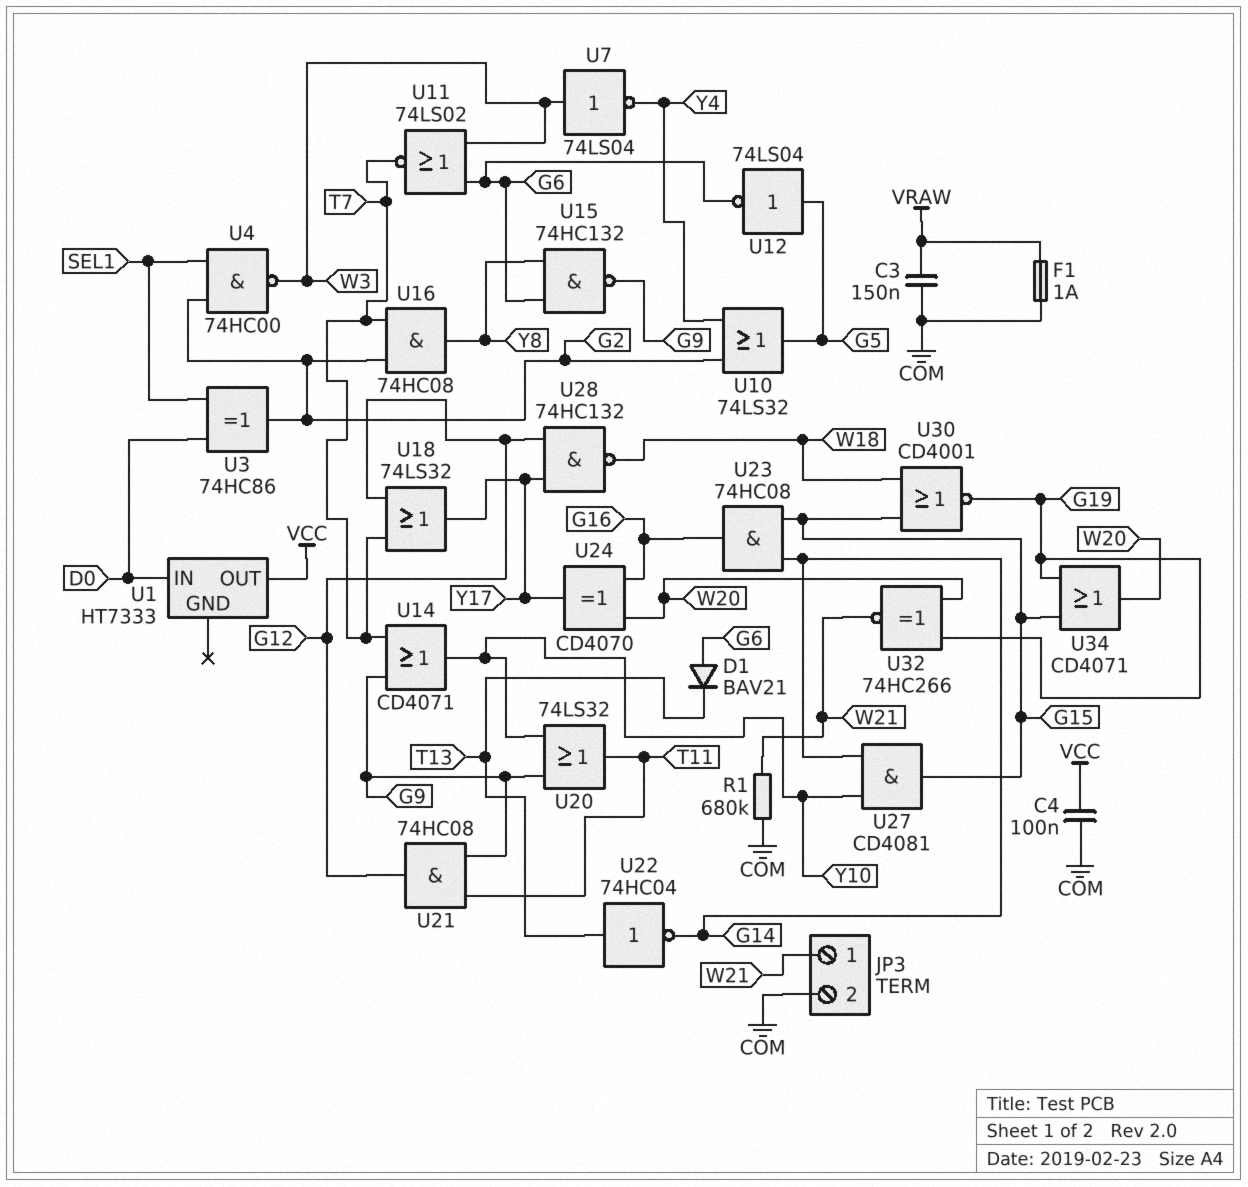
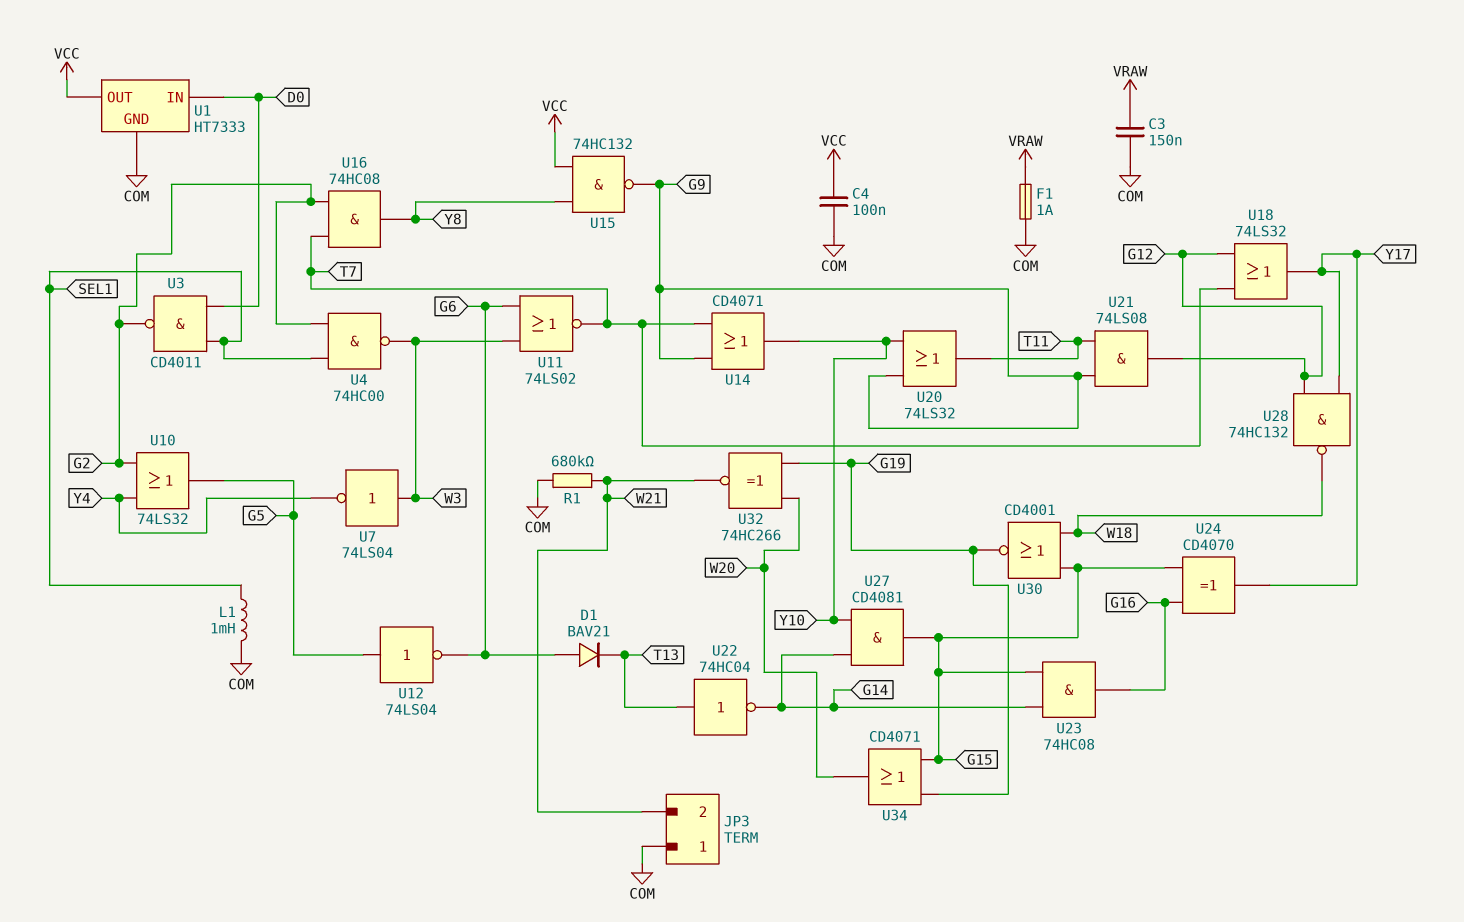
JP3 pin 1: W21 -> COM
JP3 pin 2: COM -> W21
L1: none -> 1mH (COM, SEL1)
U1 pin GND: none -> COM
U3: XOR 74HC86 (in D0, in SEL1, out G2) -> NAND CD4011 (in D0, in SEL1, out G2)
U15: NAND 74HC132 (in G6, in Y8, out G9) -> NAND 74HC132 (in VCC, in Y8, out G9)
U21: AND 74HC08 (in G9, in T11, out G12) -> AND 74LS08 (in G9, in T11, out G12)
U24: XOR CD4070 (in G16, in W20, out Y17) -> XOR CD4070 (in G15, in G16, out Y17)

